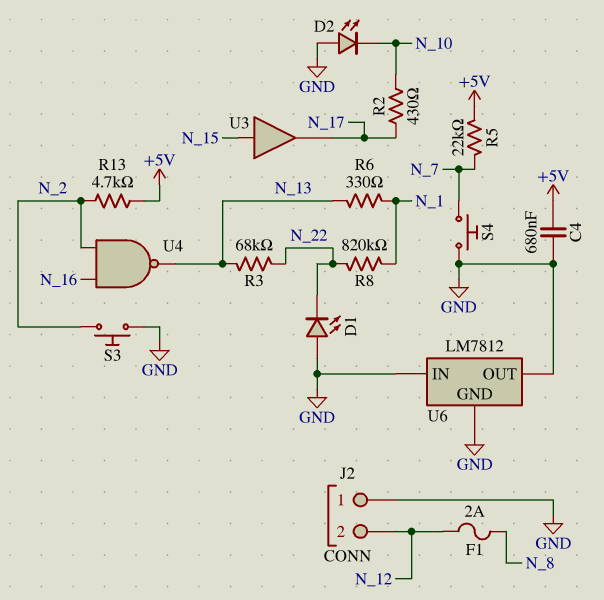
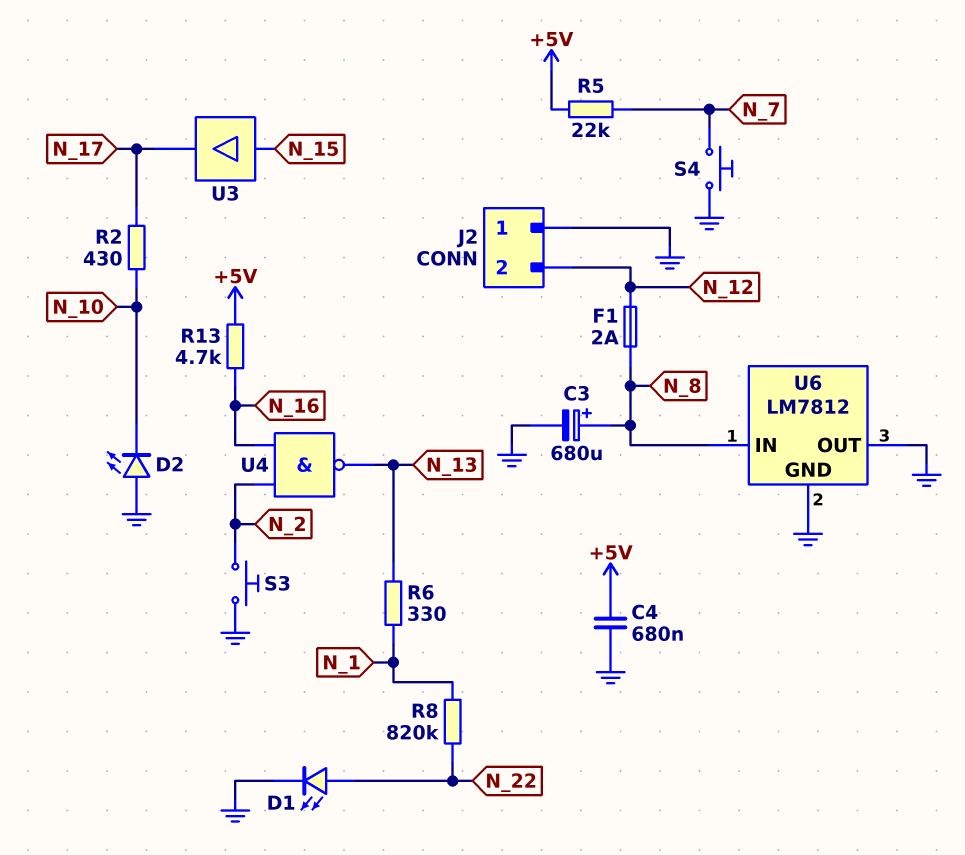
C3: none -> 680uF (plus N_8, minus GND)
D1: LED (A GND, K N_22) -> LED (A N_22, K GND)
R3: 68k (N_13, N_22) -> none
R13: 4.7k (+5V, N_2) -> 4.7k (+5V, N_16)
U6 pin IN: GND -> N_8

